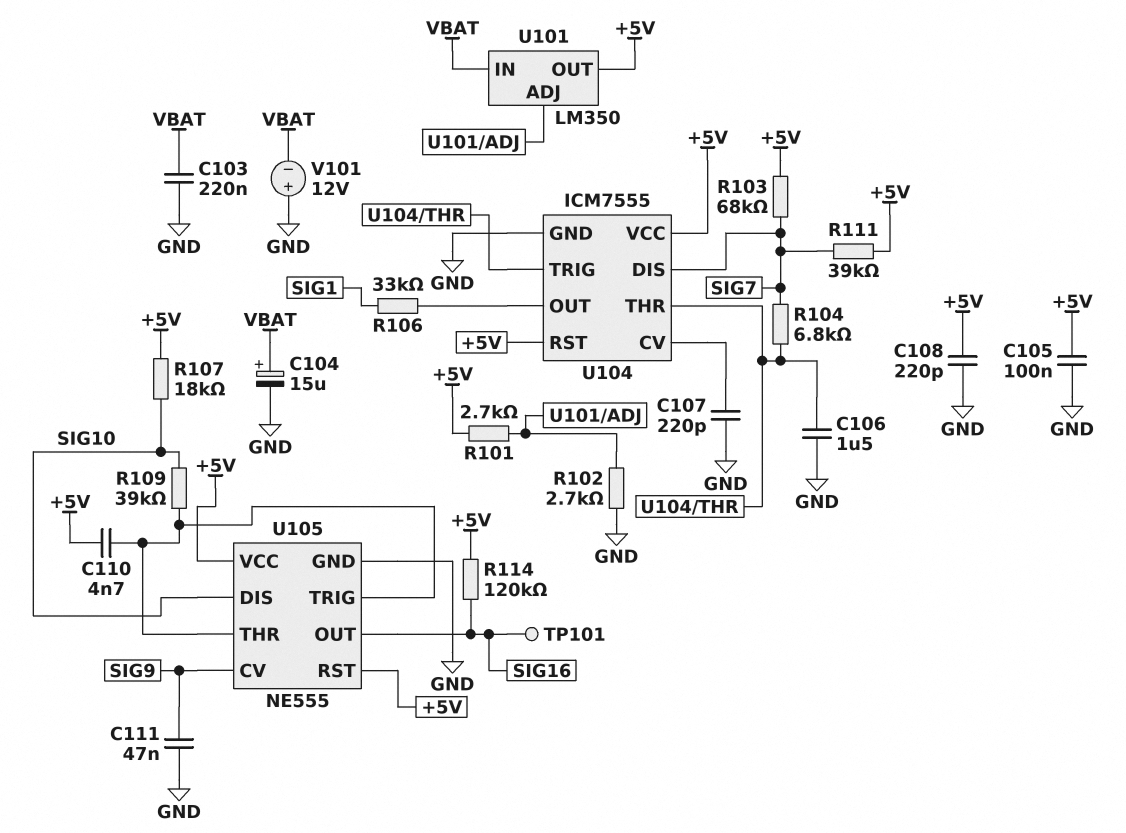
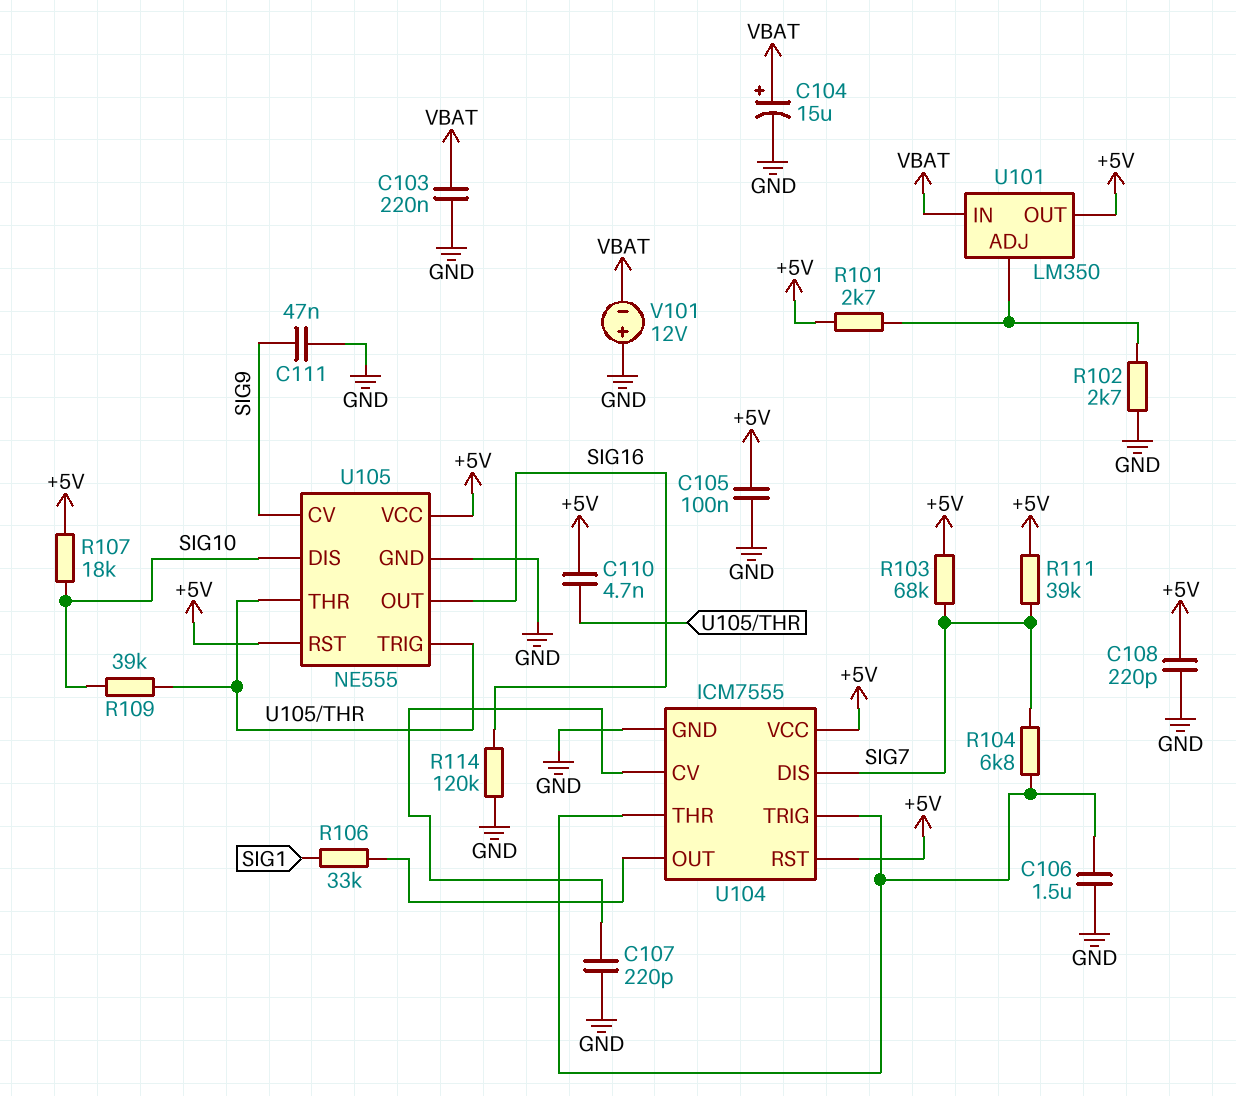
R114: 120k (+5V, SIG16) -> 120k (GND, SIG16)
TP101: test point (SIG16) -> none

